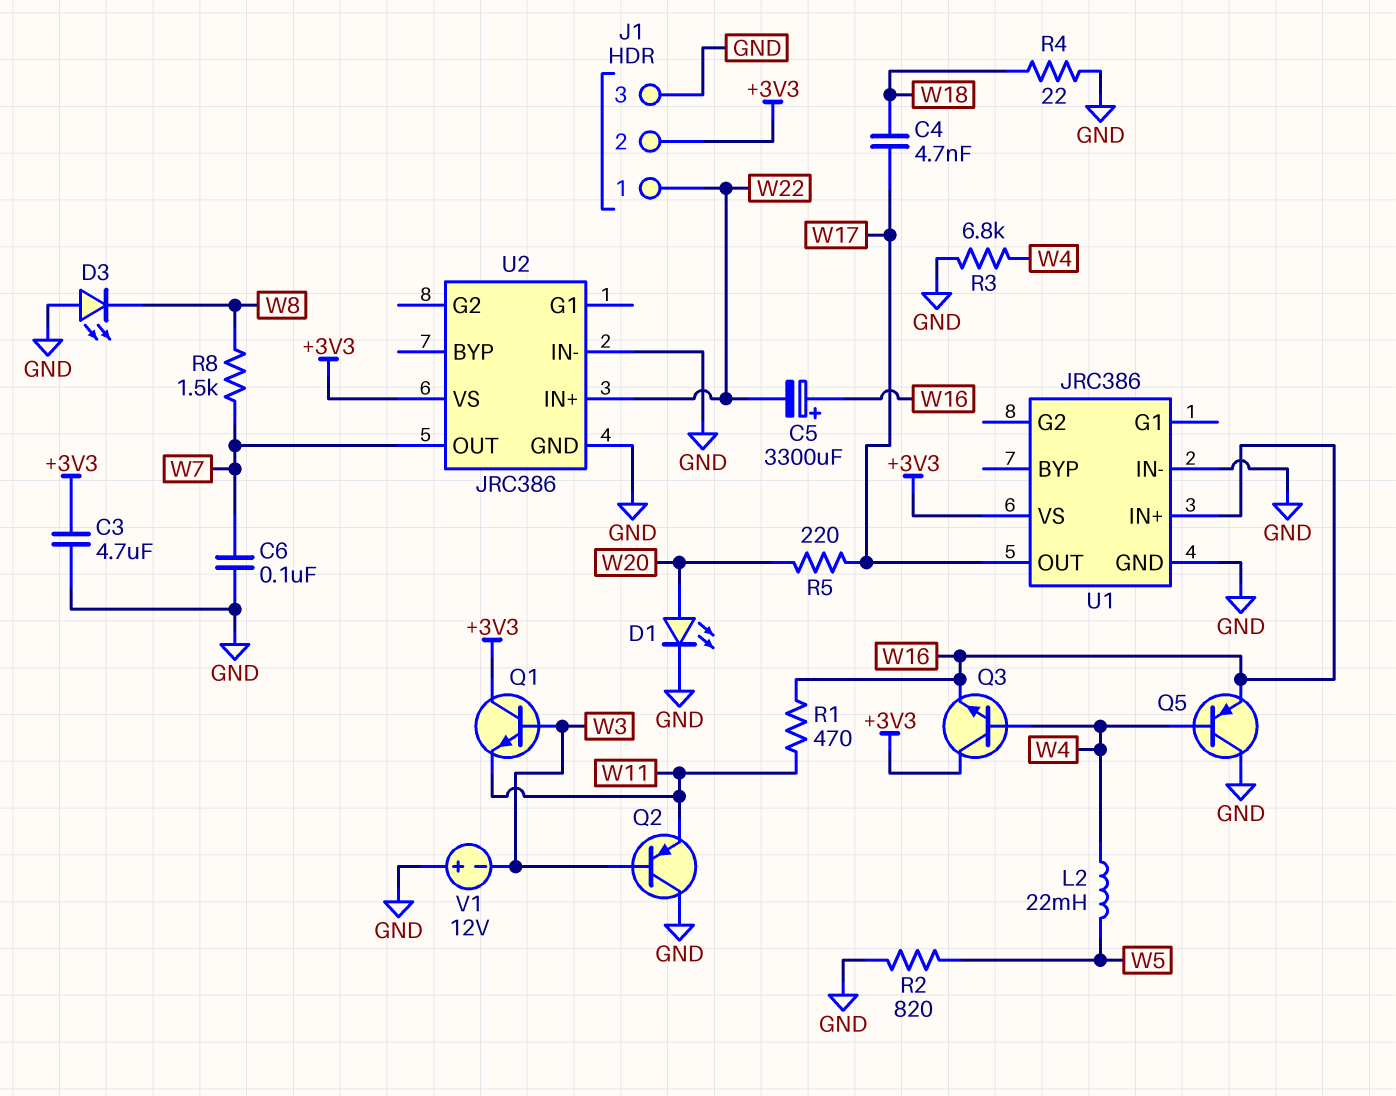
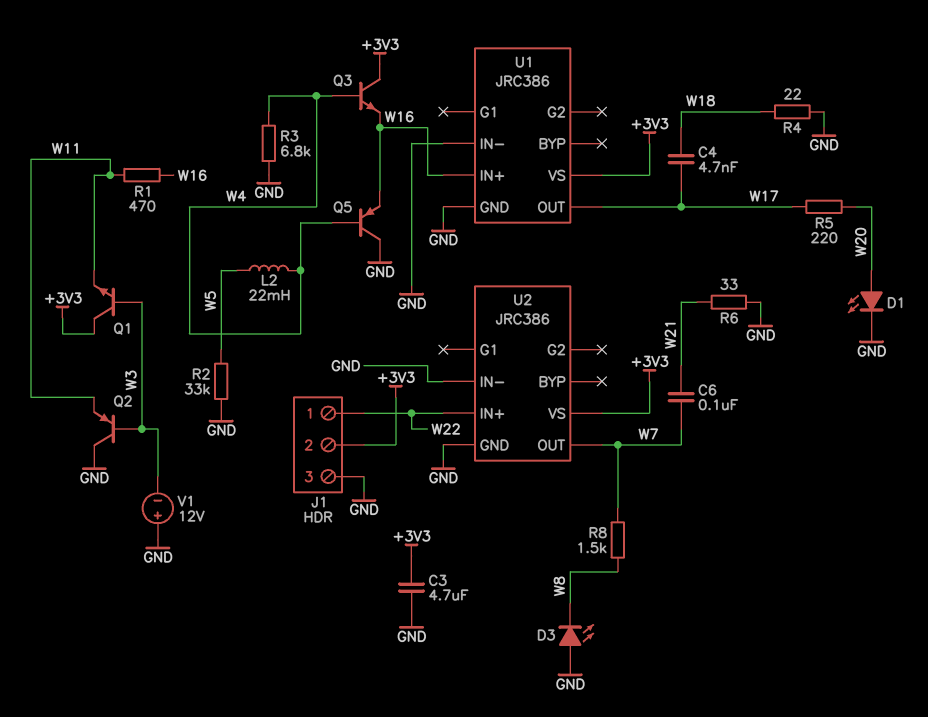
C5: 3300uF (plus W16, minus W22) -> none
C6: 100nF (GND, W7) -> 100nF (W7, W21)
R2: 820 (GND, W5) -> 33k (GND, W5)
R6: none -> 33 (GND, W21)

